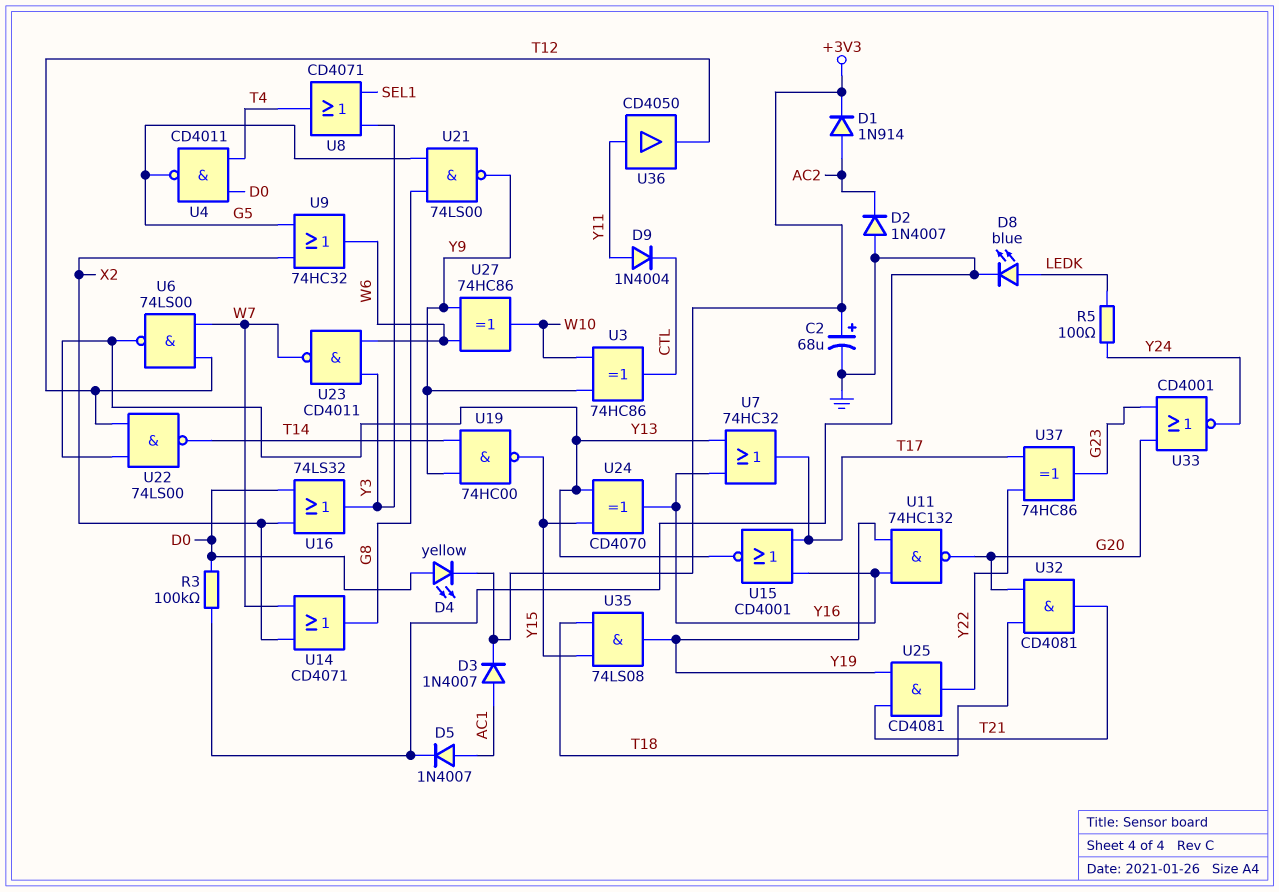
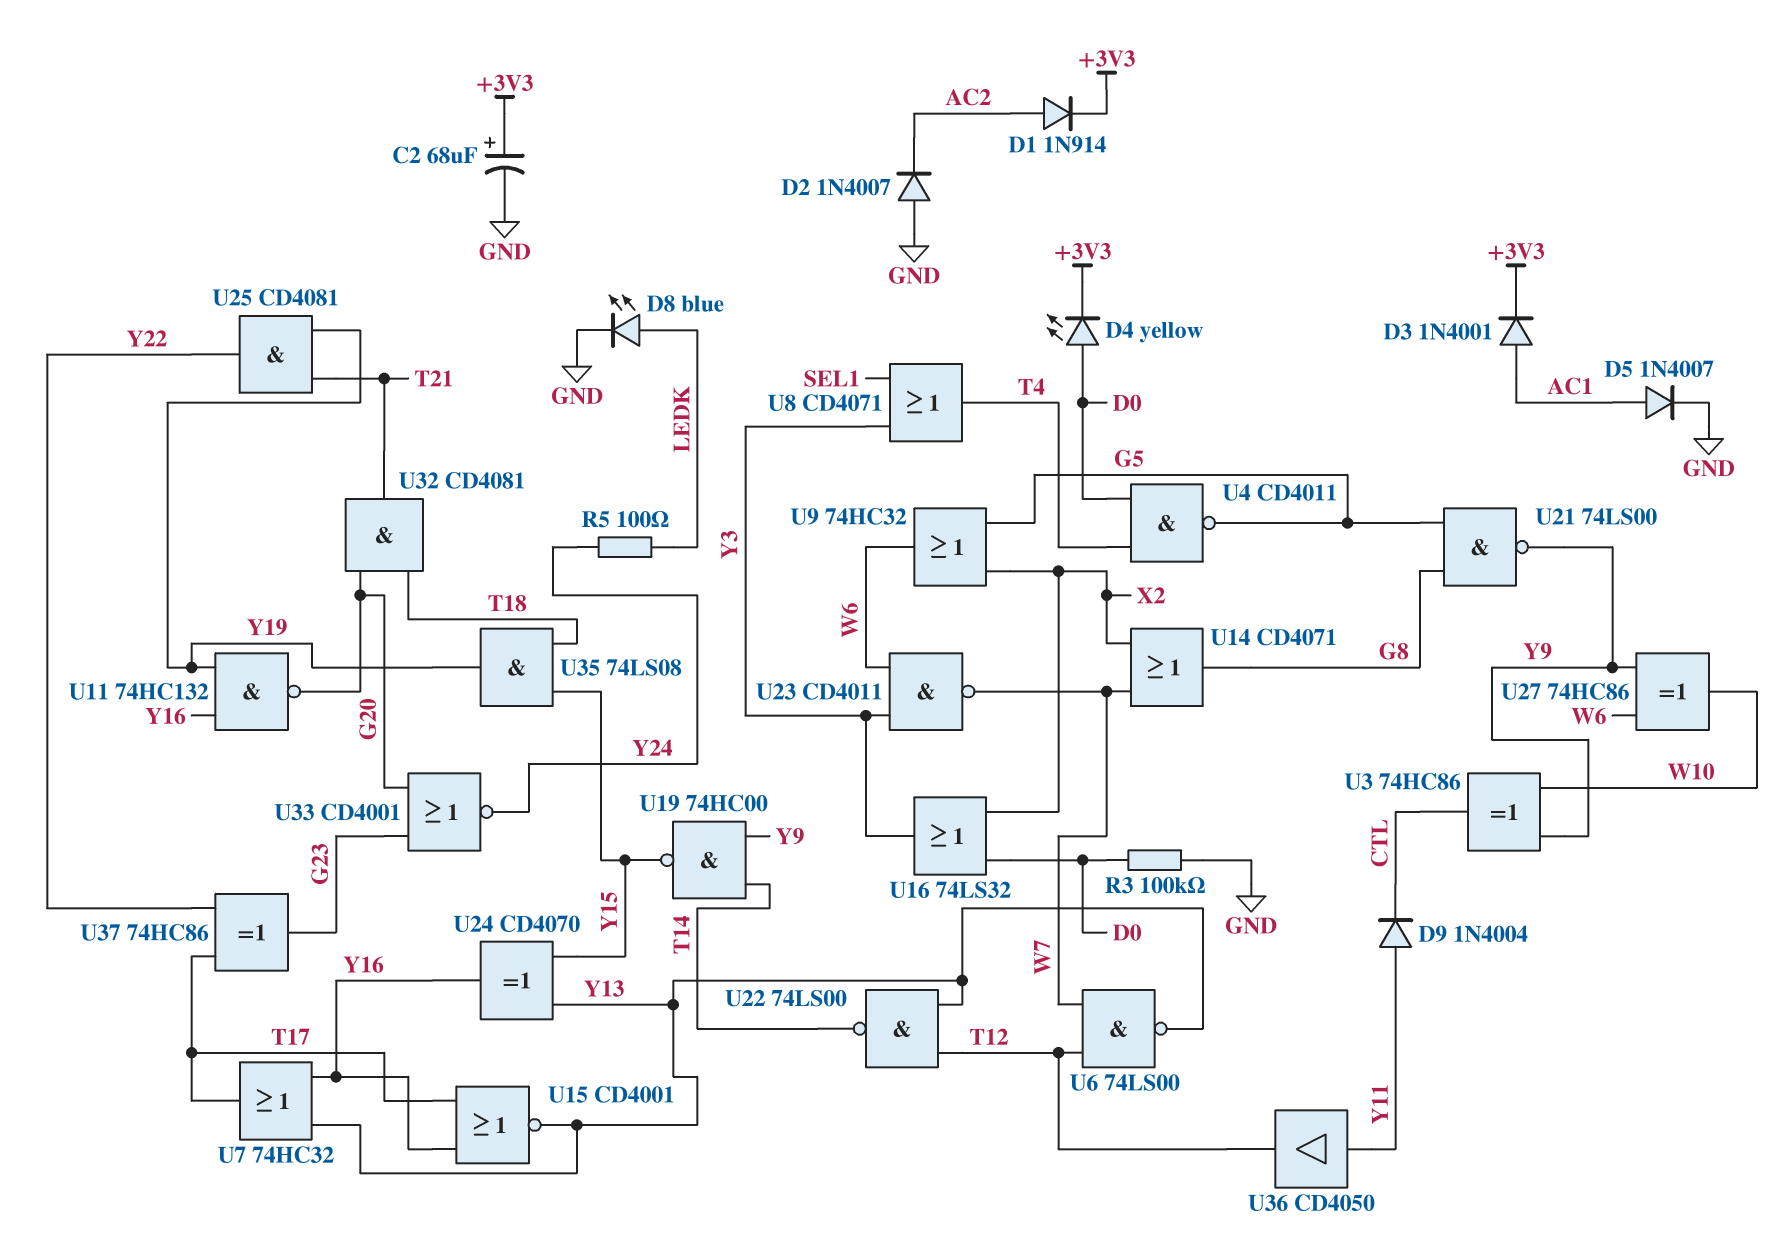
D3: diode 1N4007 (A AC1, K +3V3) -> diode 1N4001 (A AC1, K +3V3)

